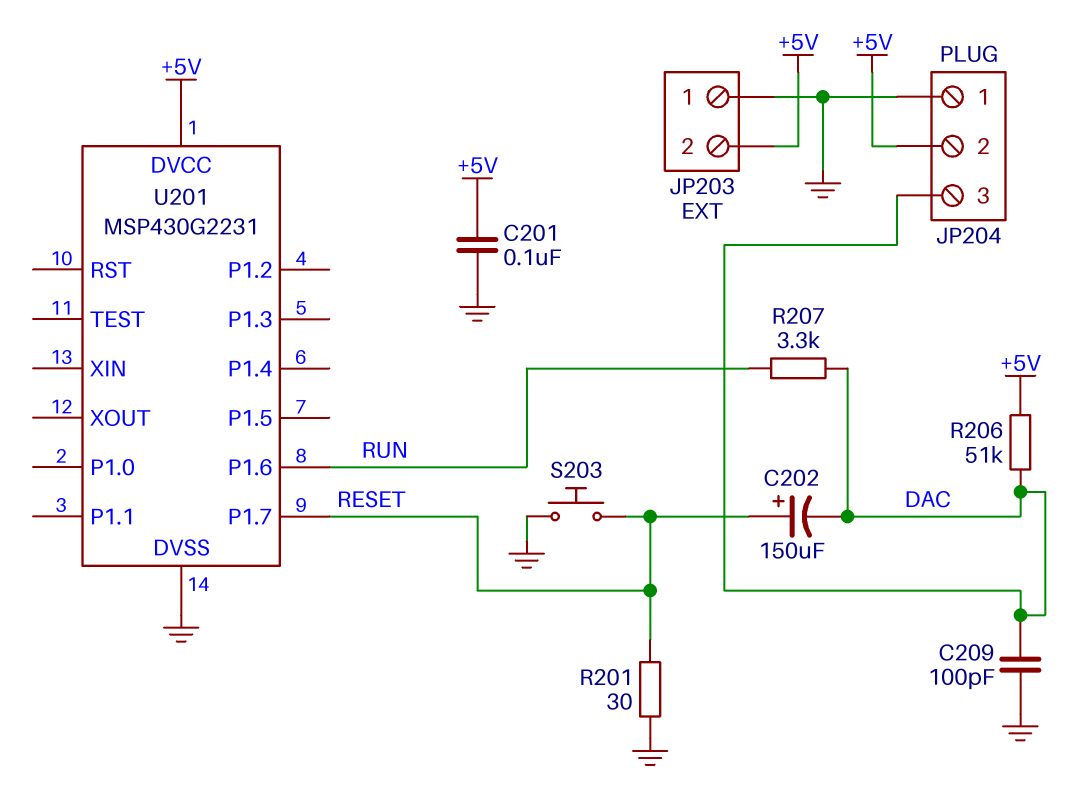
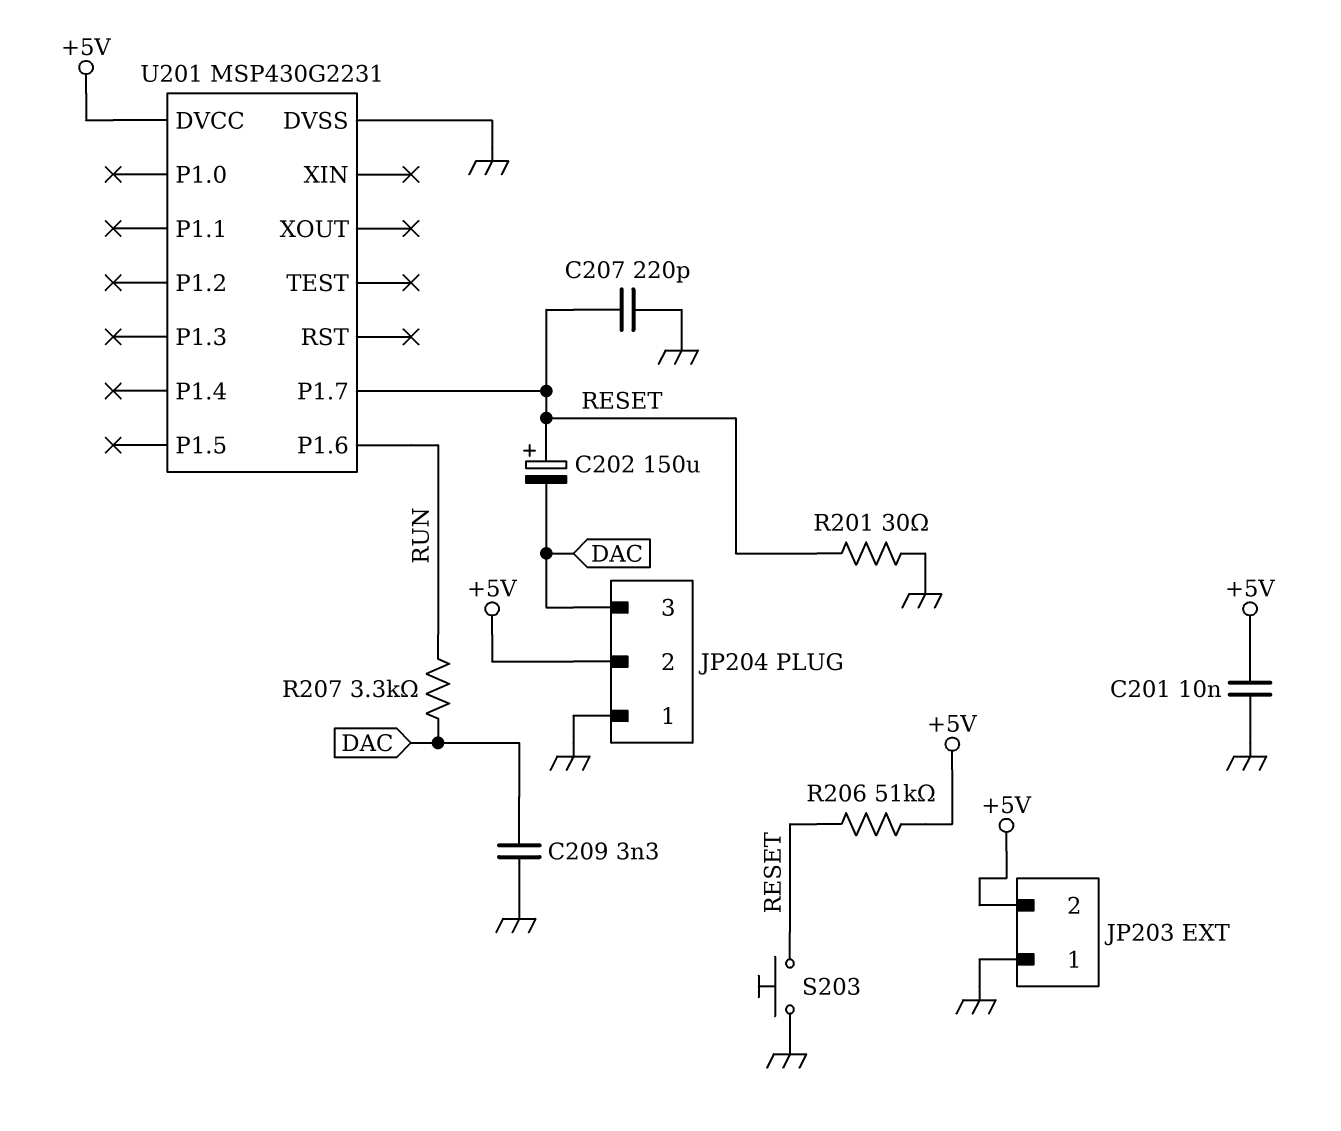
C201: 100nF (+5V, GND) -> 10nF (+5V, GND)
C207: none -> 220pF (GND, RESET)
C209: 100pF (DAC, GND) -> 3.3nF (DAC, GND)
R206: 51k (+5V, DAC) -> 51k (+5V, RESET)

